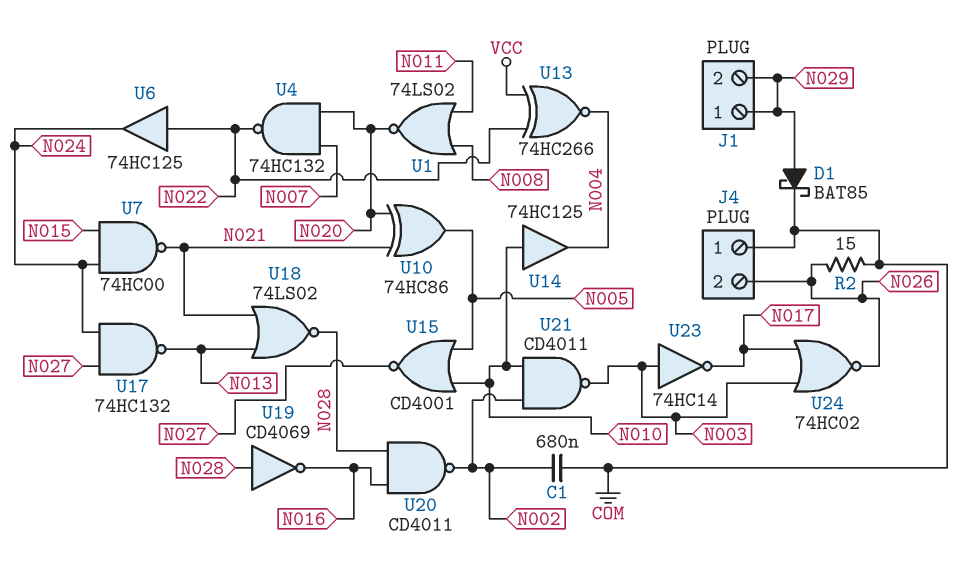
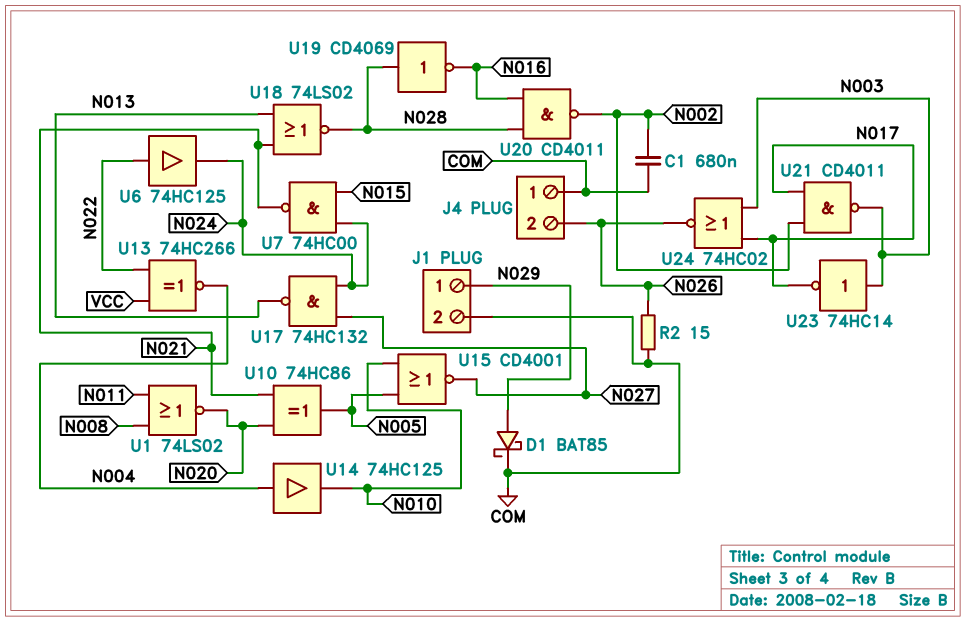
J1 pin 2: N029 -> COM
U4: NAND 74HC132 (in N007, in N020, out N022) -> none
U14: buffer 74HC125 (in N010, out N004) -> buffer 74HC125 (in N004, out N010)
U21: NAND CD4011 (in N002, in N010, out N003) -> NAND CD4011 (in N002, in N017, out N003)

